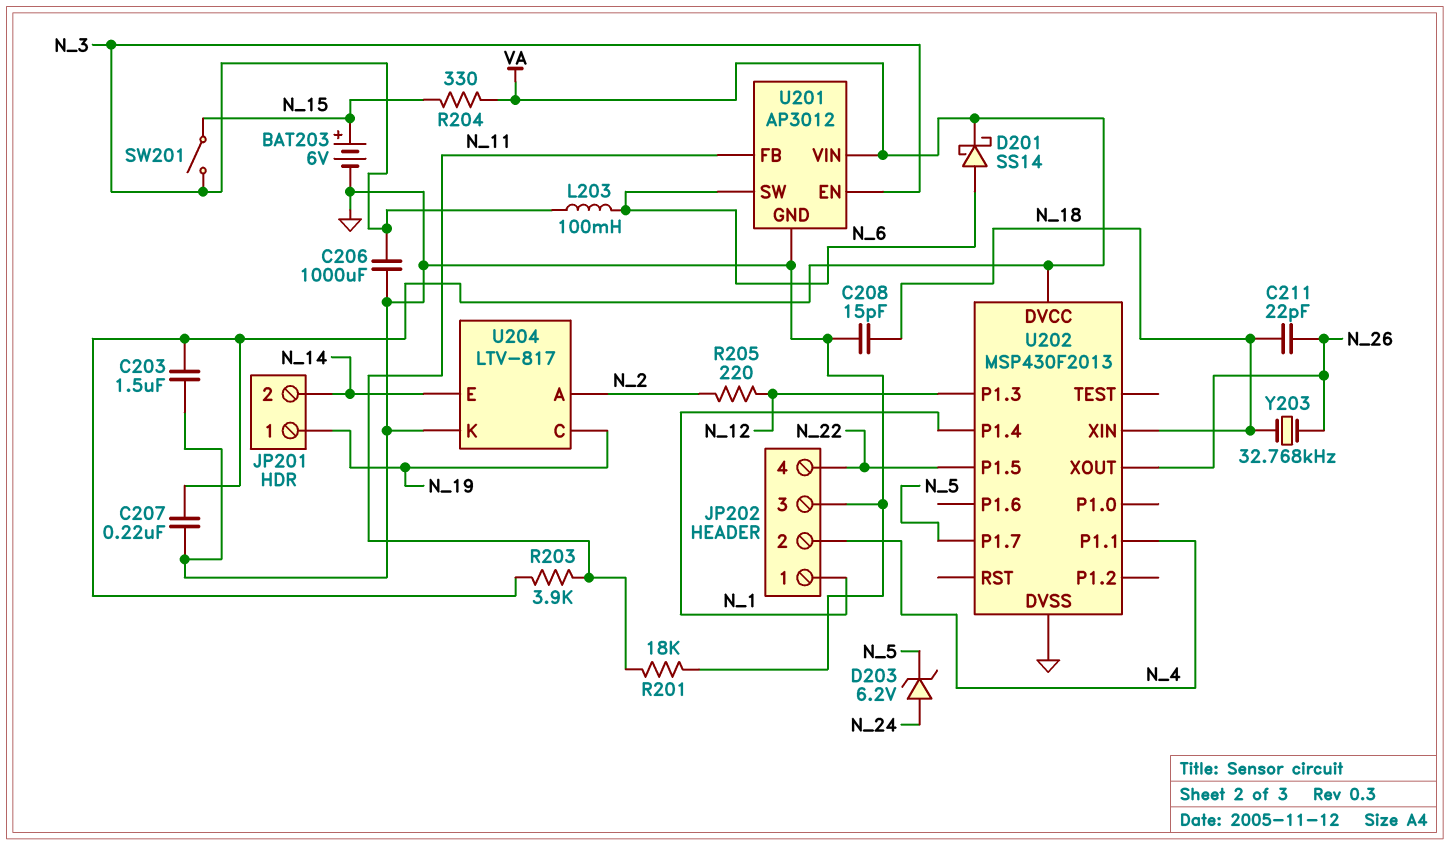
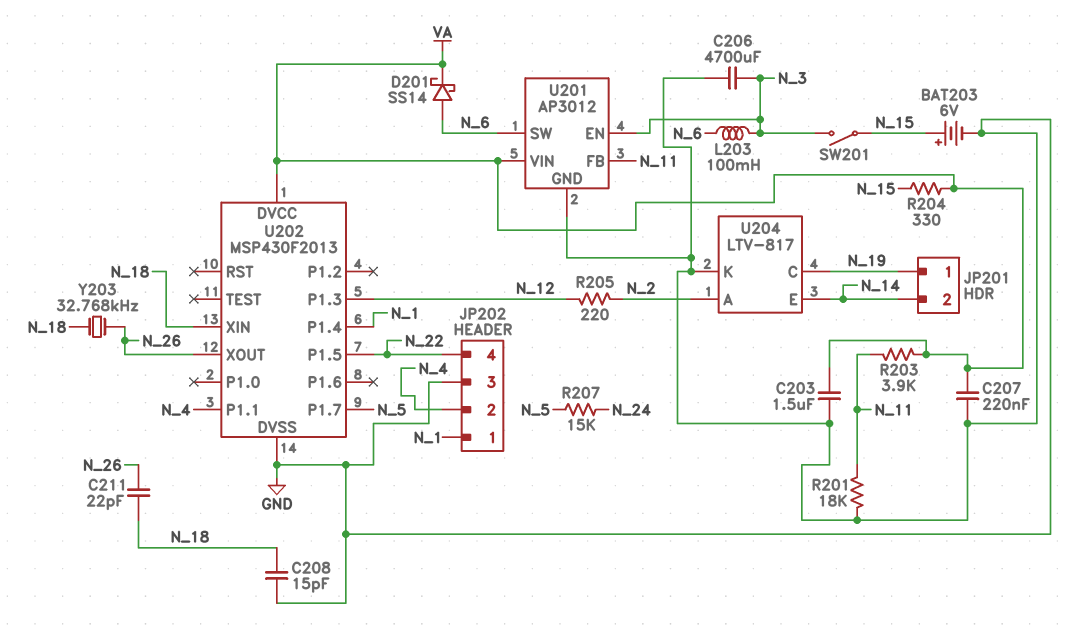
C206: 1000uF (GND, N_3) -> 4700uF (GND, N_3)
D203: zener 6.2V (A N_24, K N_5) -> none
R207: none -> 15k (N_5, N_24)

